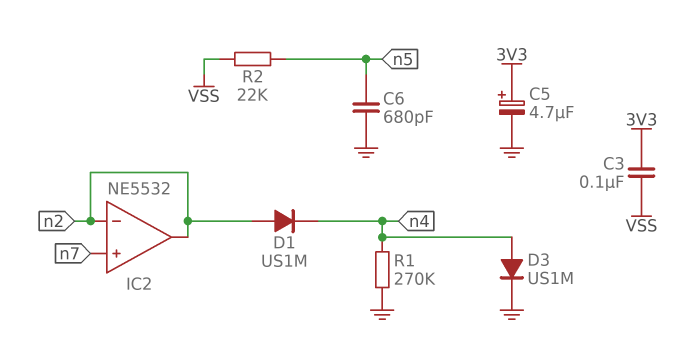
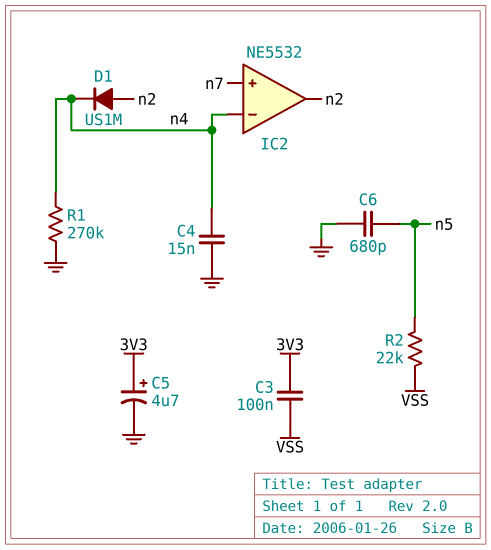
C4: none -> 15nF (GND, n4)
D3: diode US1M (A n4, K GND) -> none
IC2 pin in-: n2 -> n4

